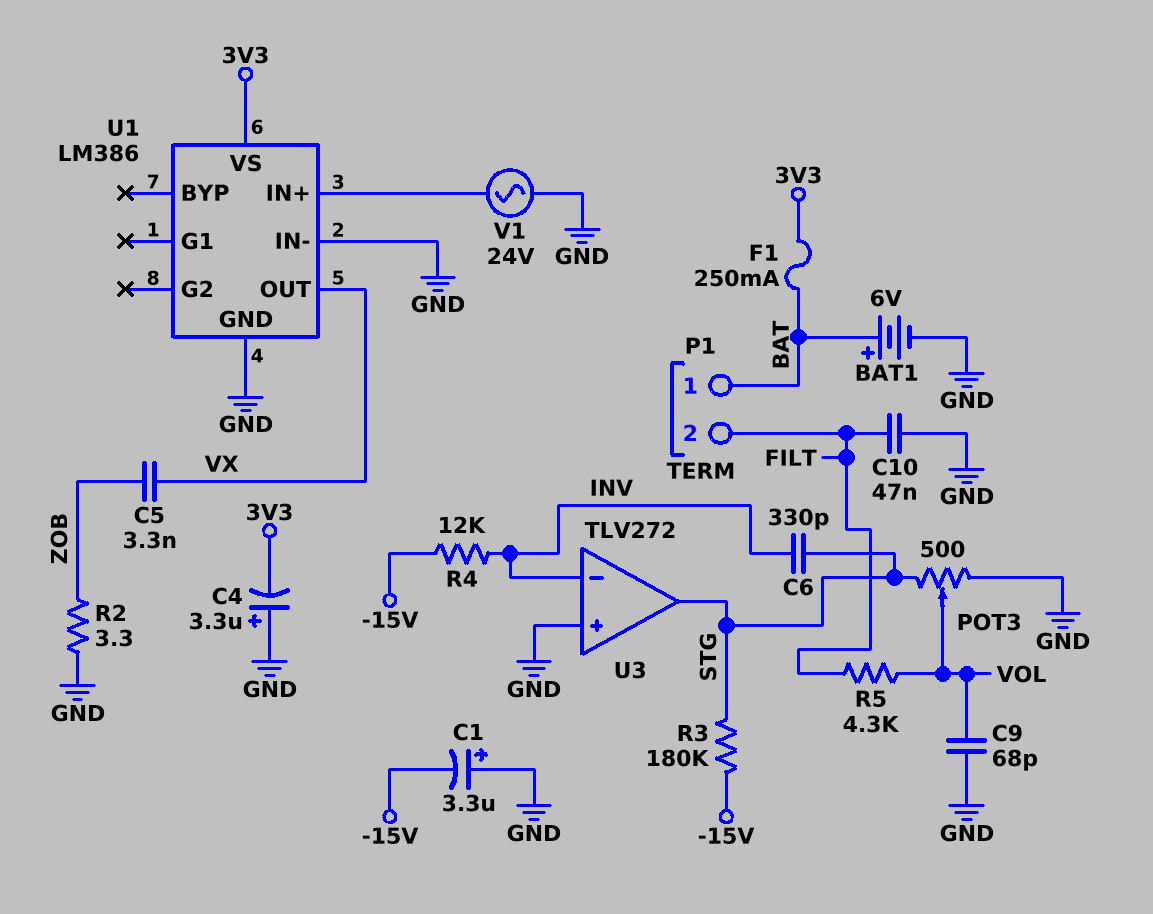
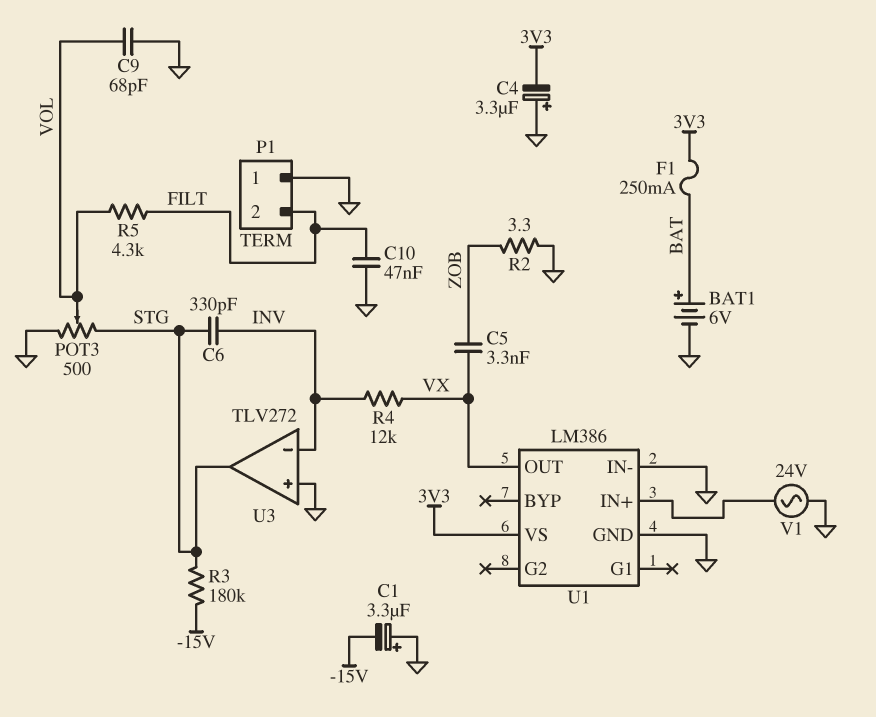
P1 pin 1: BAT -> GND
R4: 12k (-15V, INV) -> 12k (INV, VX)

